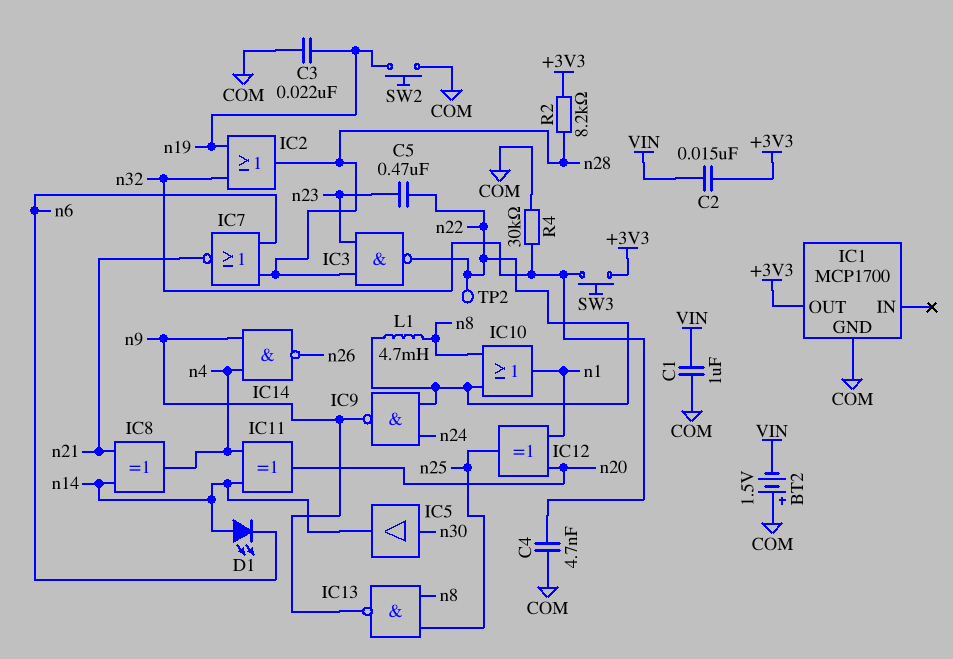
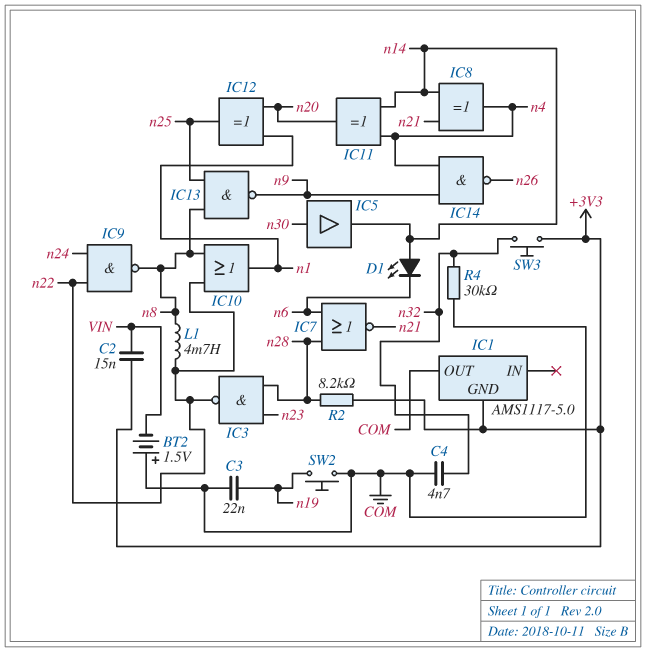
C1: 1uF (COM, VIN) -> none
C5: 470nF (n22, n23) -> none
IC1: MCP1700 -> AMS1117-5.0
IC1 pin GND: COM -> +3V3
IC1 pin OUT: +3V3 -> COM
IC2: OR (in n19, in n32, out n28) -> none
IC9: NAND (in n22, in n24, out n9) -> NAND (in n22, in n24, out n8)
TP2: test point (n22) -> none

